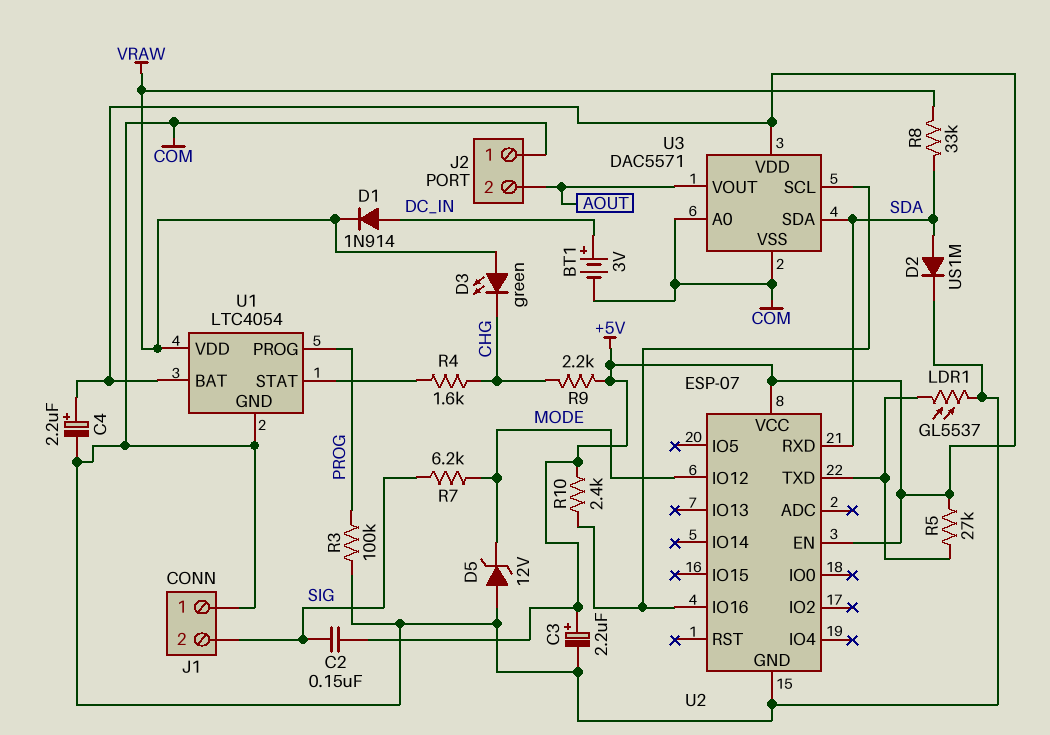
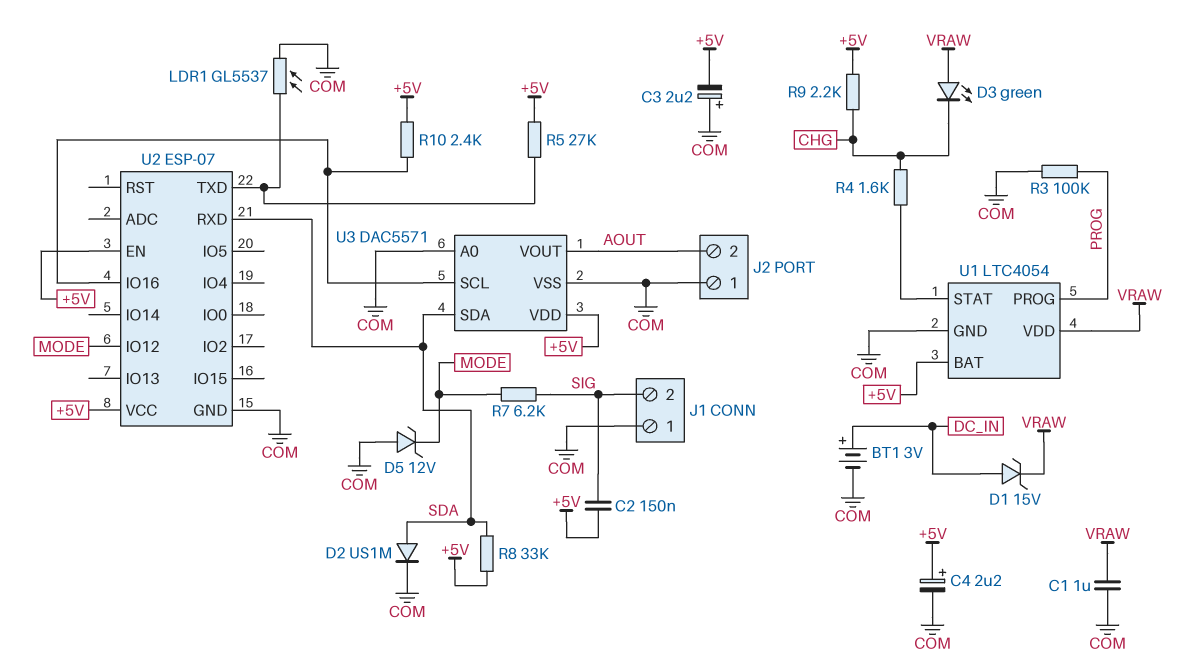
C1: none -> 1uF (COM, VRAW)
C3: 2.2uF (plus +5V, minus COM) -> 2.2uF (plus COM, minus +5V)
D1: diode 1N914 (A DC_IN, K VRAW) -> zener 15V (A DC_IN, K VRAW)
R8: 33k (SDA, VRAW) -> 33k (+5V, SDA)

